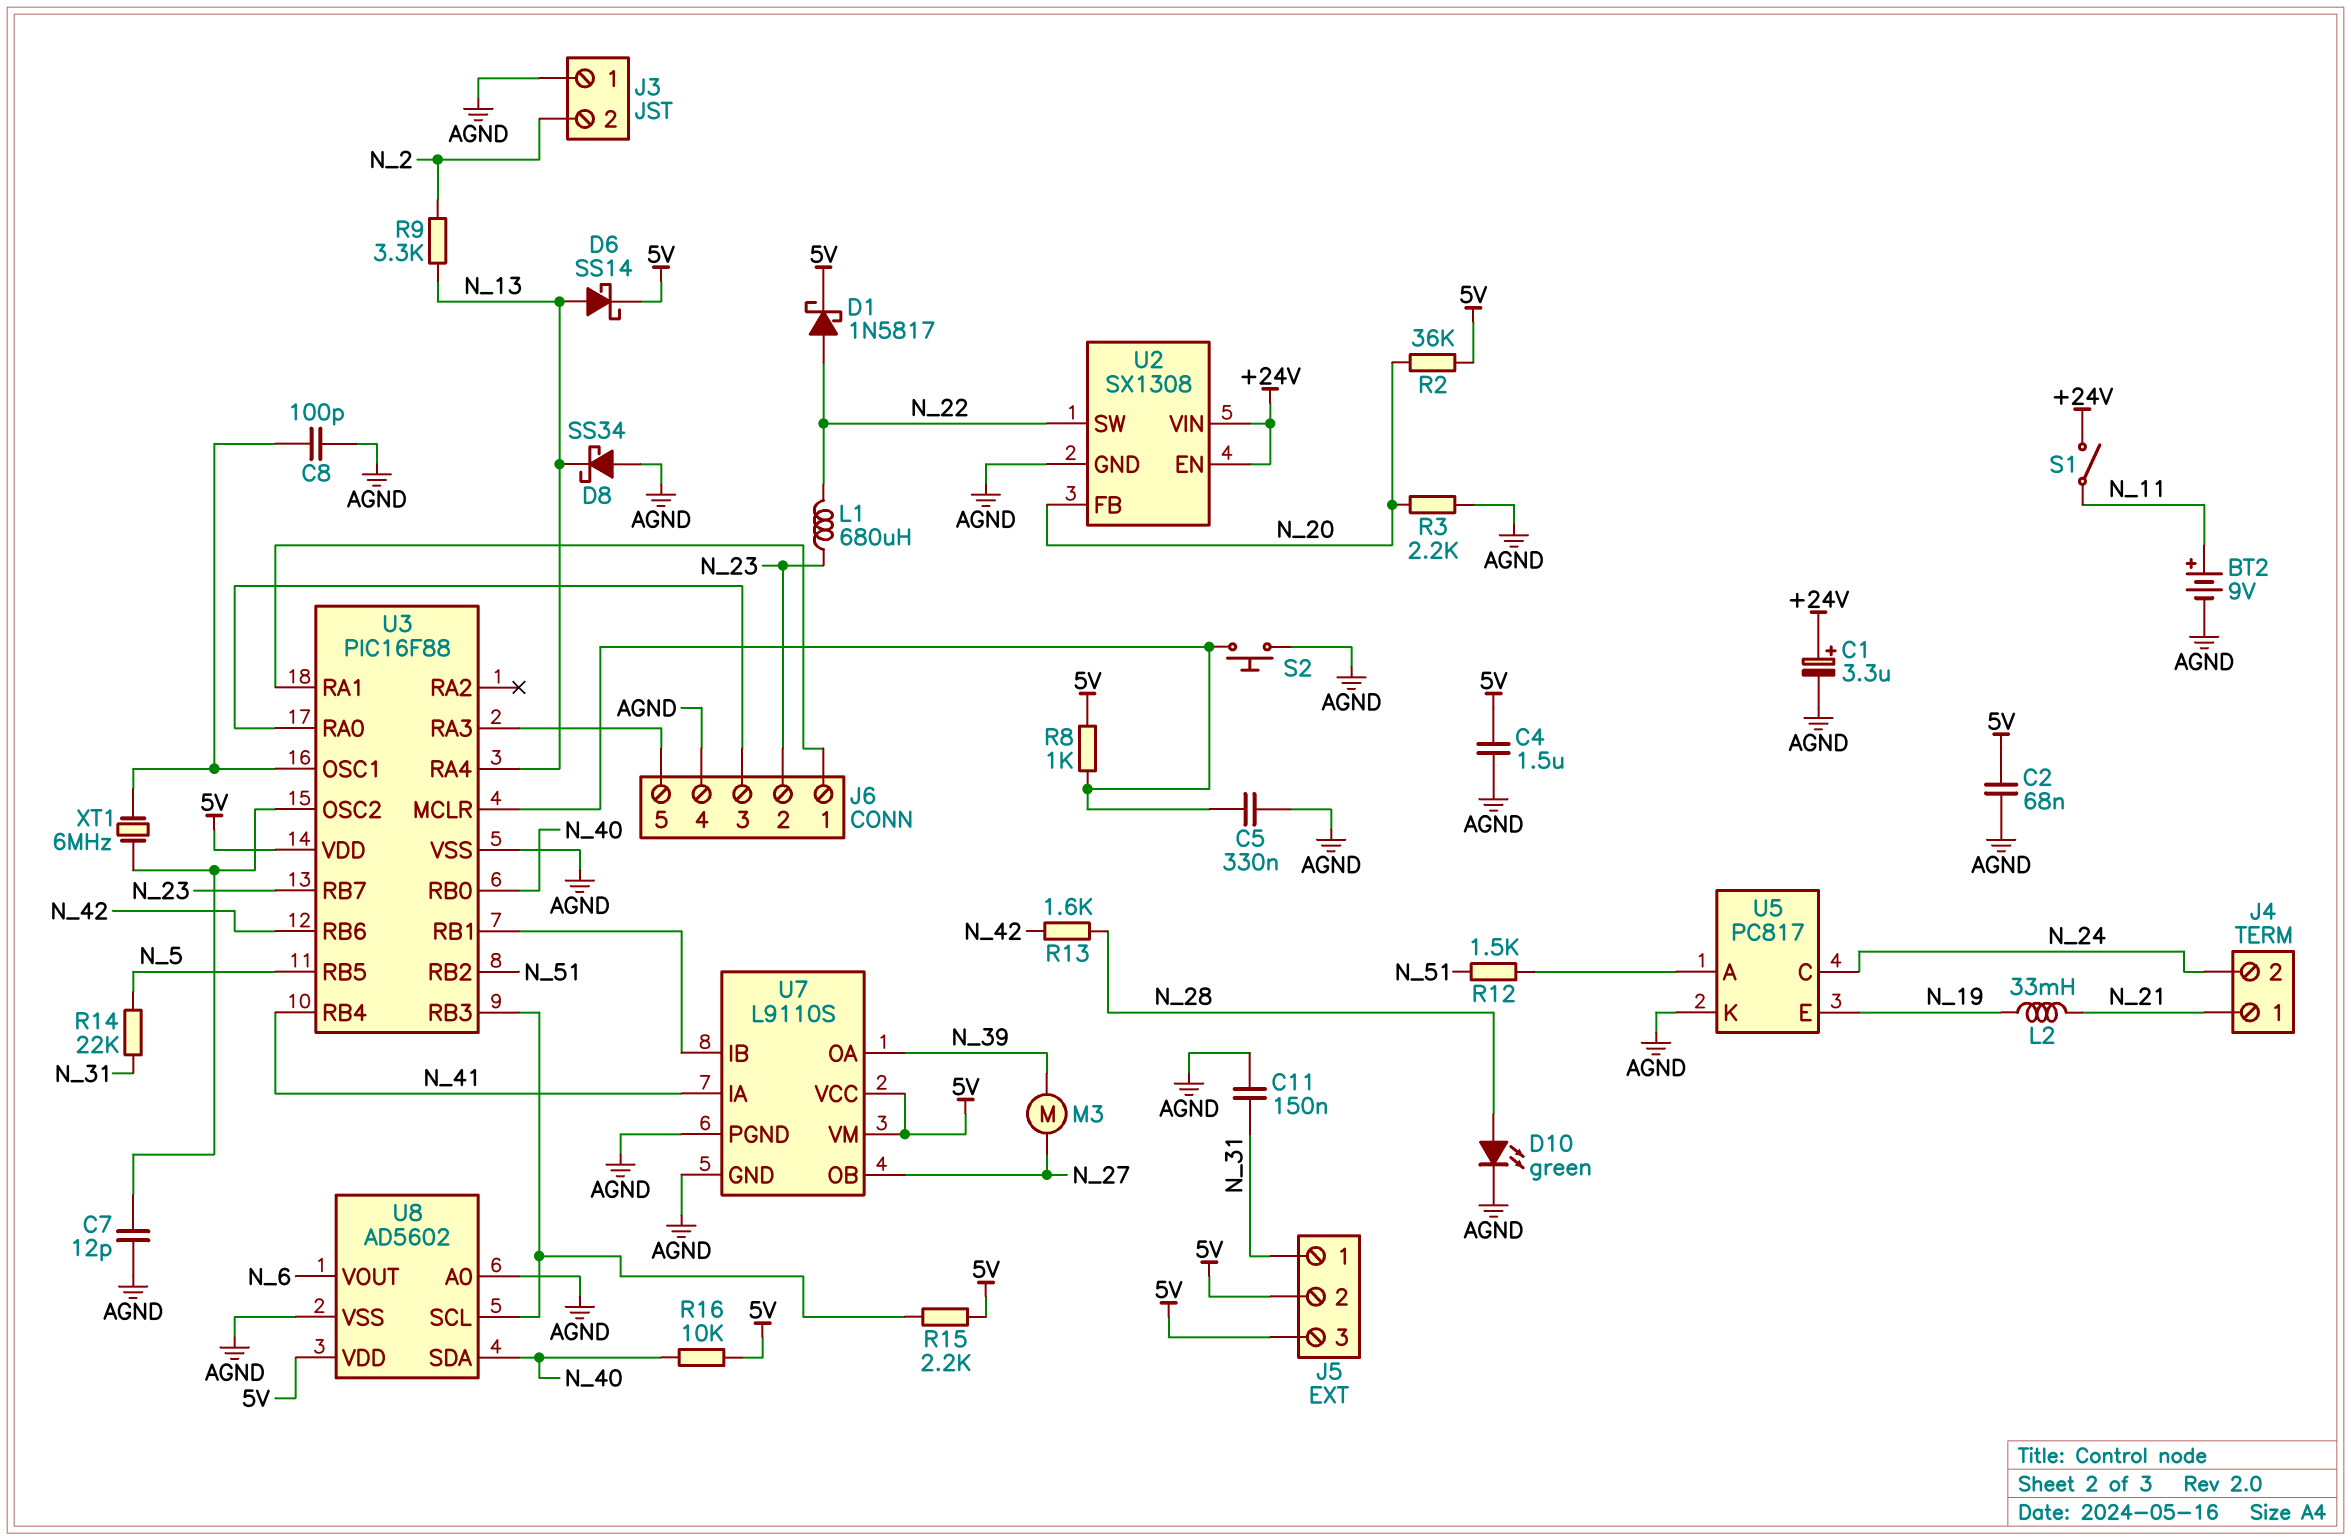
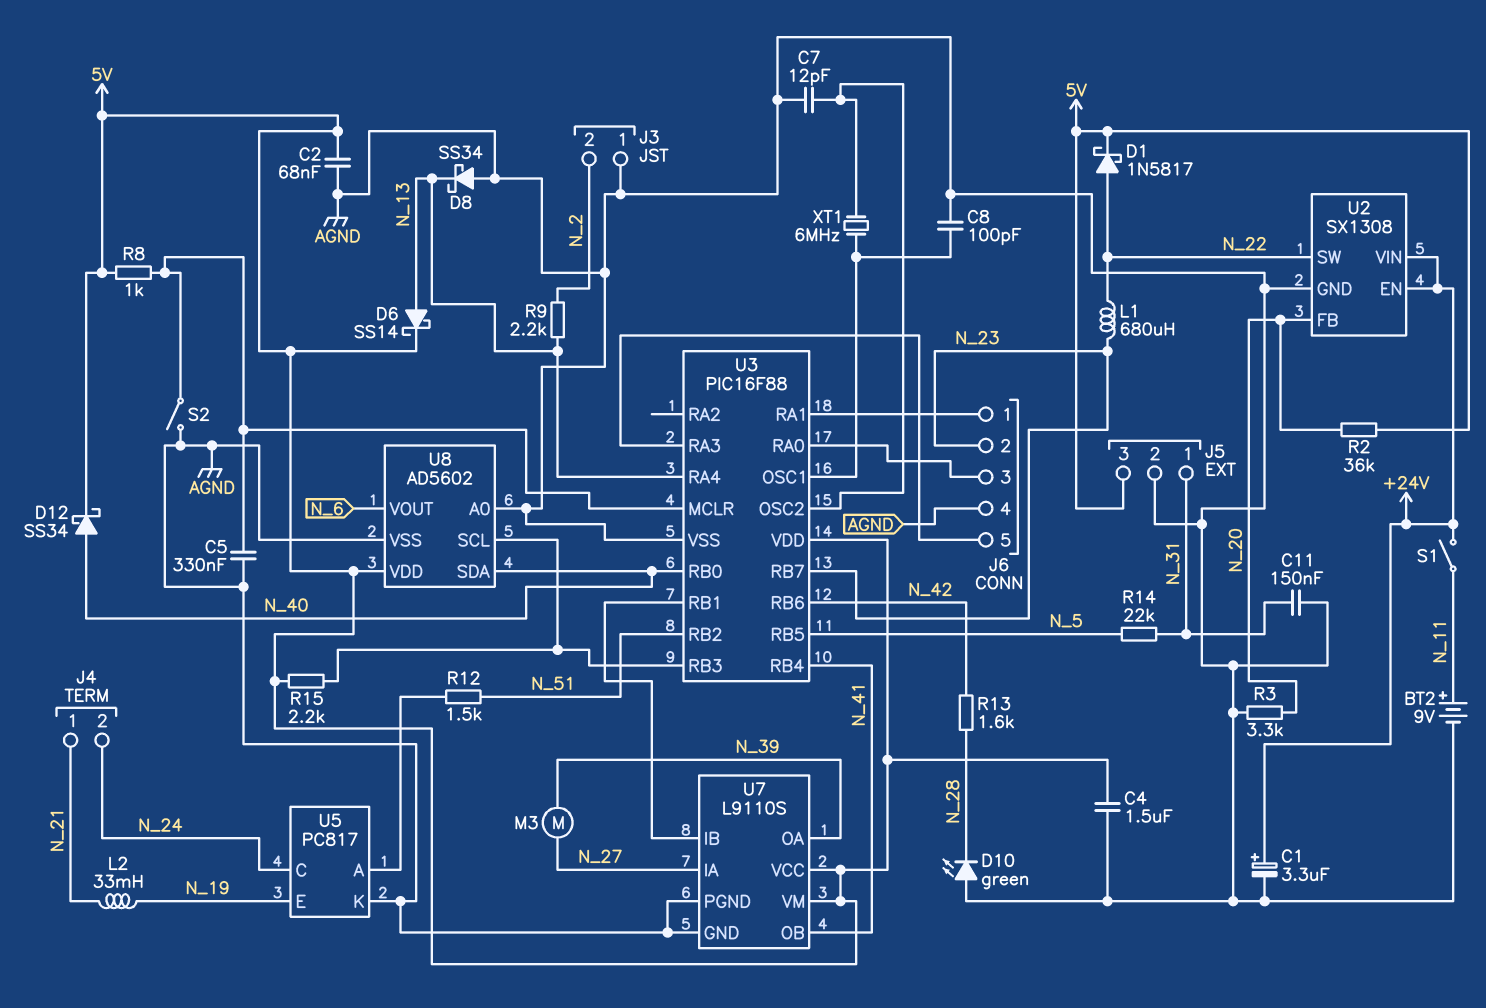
D10: LED green (A N_28, K AGND) -> LED green (A AGND, K N_28)
D12: none -> schottky SS34 (A N_40, K 5V)
J5 pin 2: 5V -> AGND
R3: 2.2k (AGND, N_20) -> 3.3k (AGND, N_20)
R9: 3.3k (N_2, N_13) -> 2.2k (N_2, N_13)
R16: 10k (5V, N_40) -> none
S2: button (AGND, U3/MCLR) -> switch (AGND, U3/MCLR)
U7 pin IA: N_41 -> N_27
U7 pin OB: N_27 -> N_41

